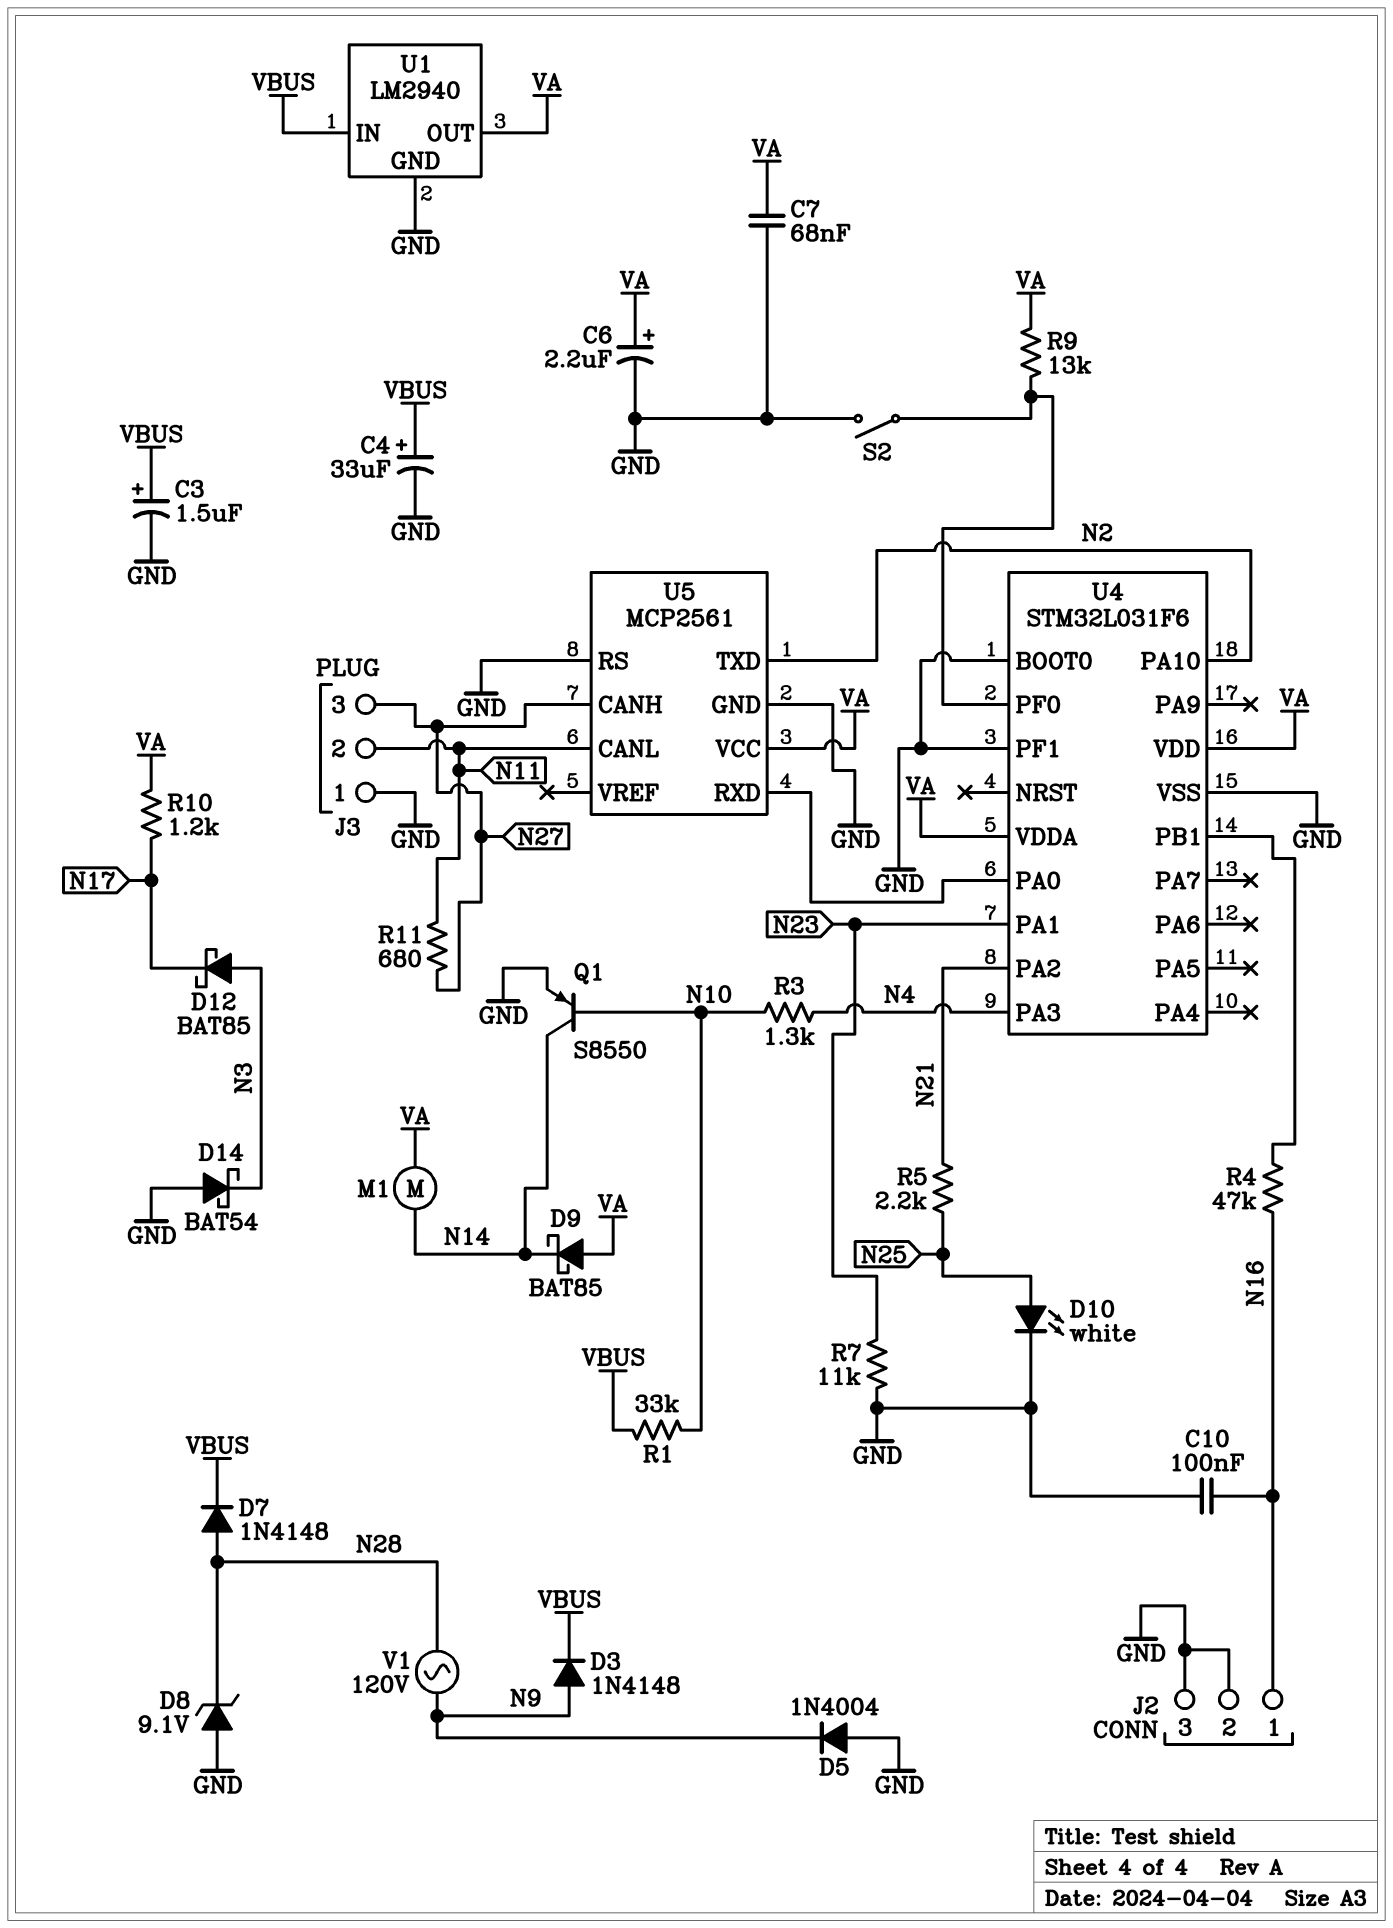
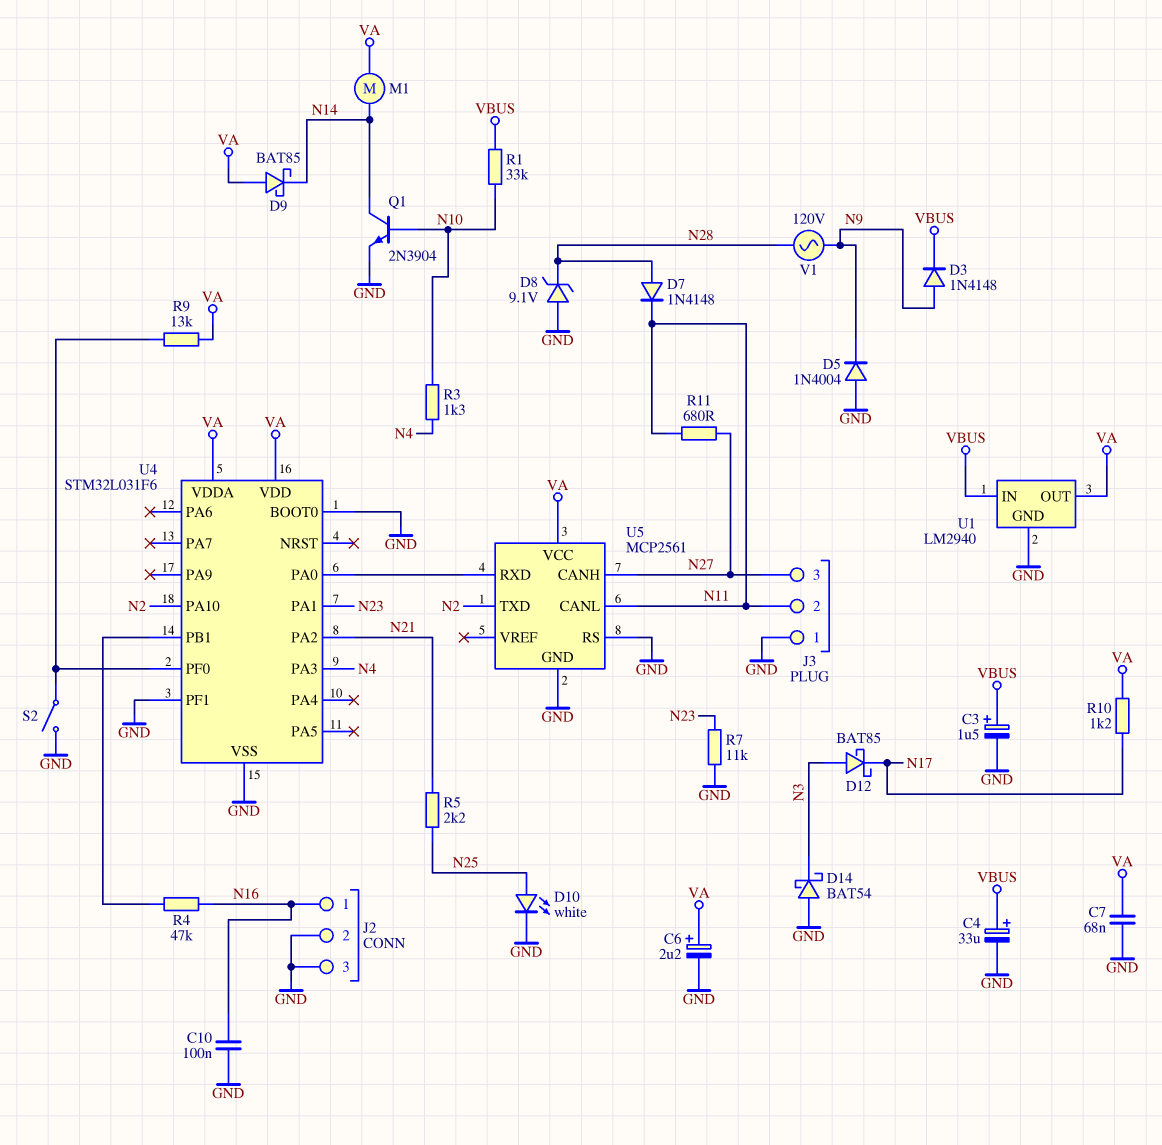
D7: diode 1N4148 (A N28, K VBUS) -> diode 1N4148 (A N28, K N11)
Q1: PNP S8550 (B N10, C N14, E GND) -> NPN 2N3904 (B N10, C N14, E GND)

